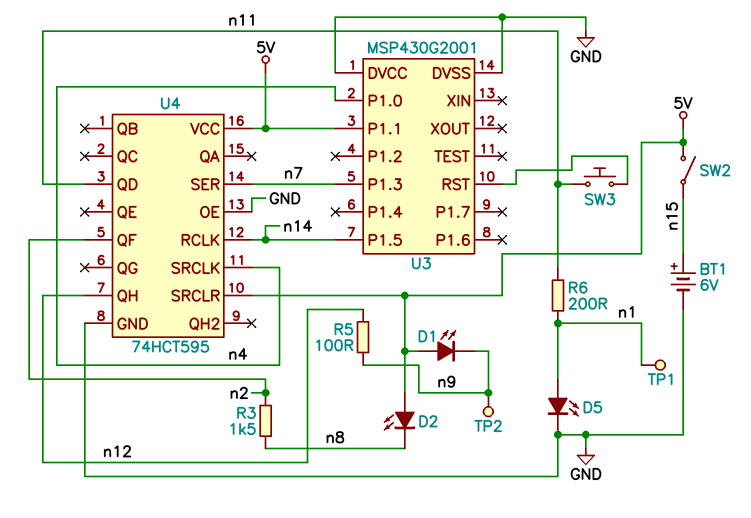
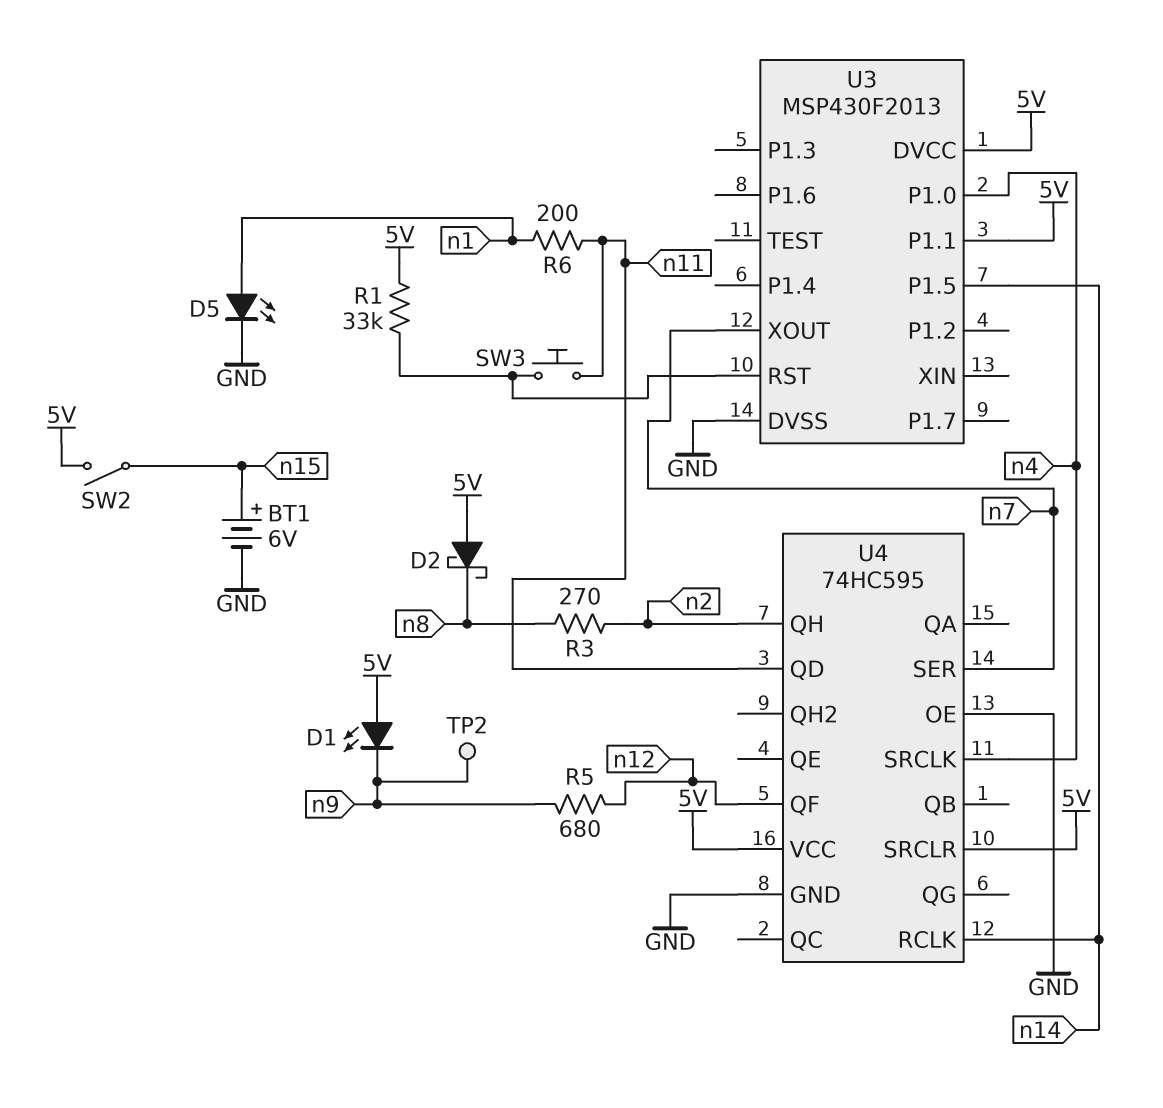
D2: LED (A 5V, K n8) -> schottky (A 5V, K n8)
R1: none -> 33k (5V, U3/RST)
R3: 1.5k (n2, n8) -> 270 (n2, n8)
R5: 100 (n9, n12) -> 680 (n9, n12)
TP1: test point (n1) -> none
U3: MSP430G2001 -> MSP430F2013
U3 pin DVCC: GND -> 5V
U3 pin P1.3: n7 -> none
U3 pin XOUT: none -> n7
U4: 74HCT595 -> 74HC595
U4 pin QF: n2 -> n12
U4 pin QH: n12 -> n2

